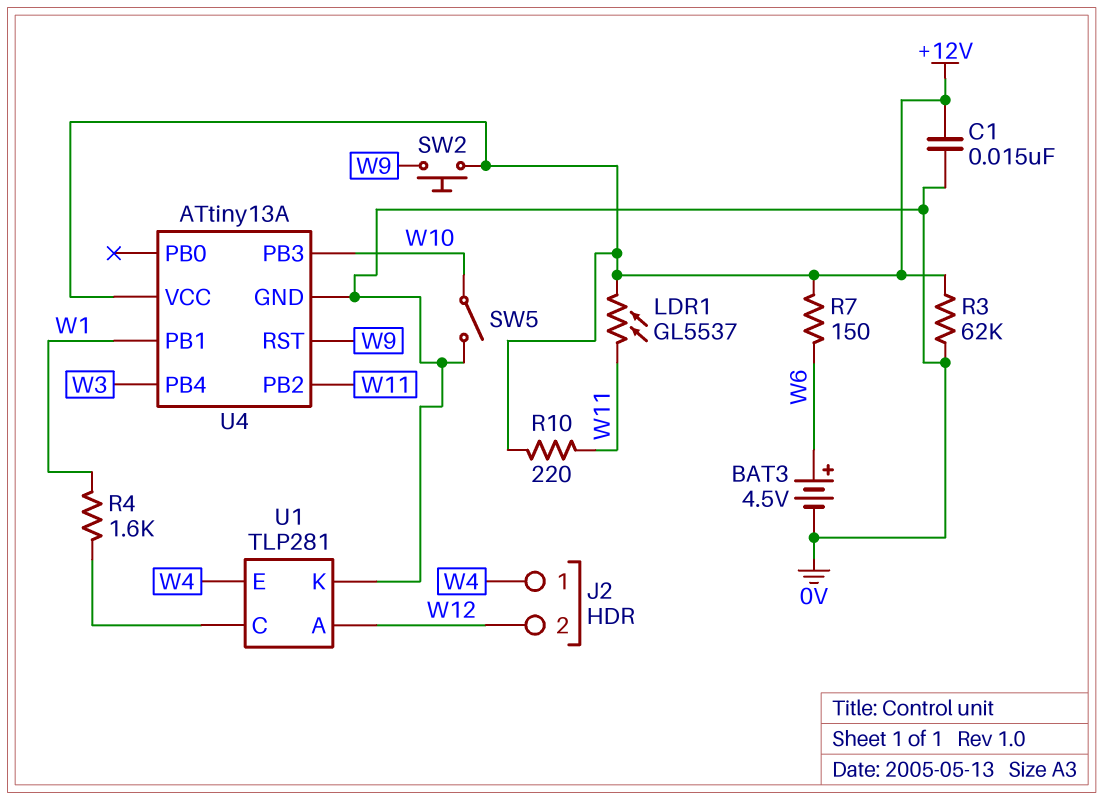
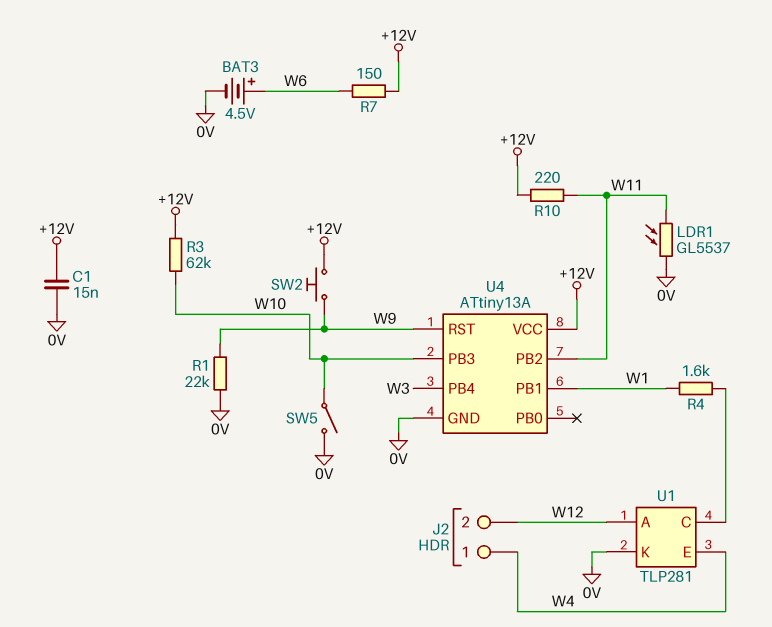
LDR1: GL5537 (+12V, W11) -> GL5537 (0V, W11)
R1: none -> 22k (0V, W9)
R3: 62k (+12V, 0V) -> 62k (+12V, W10)

